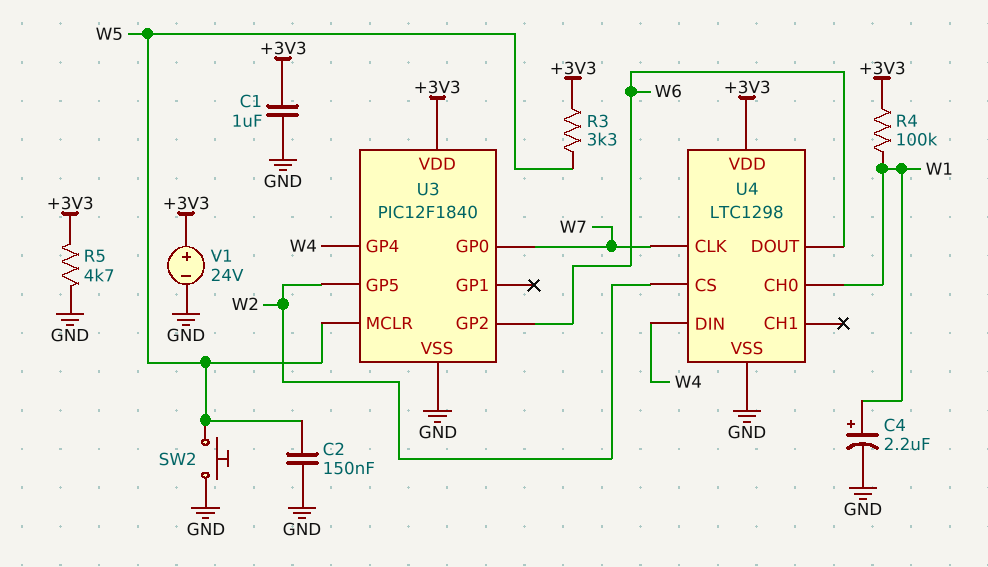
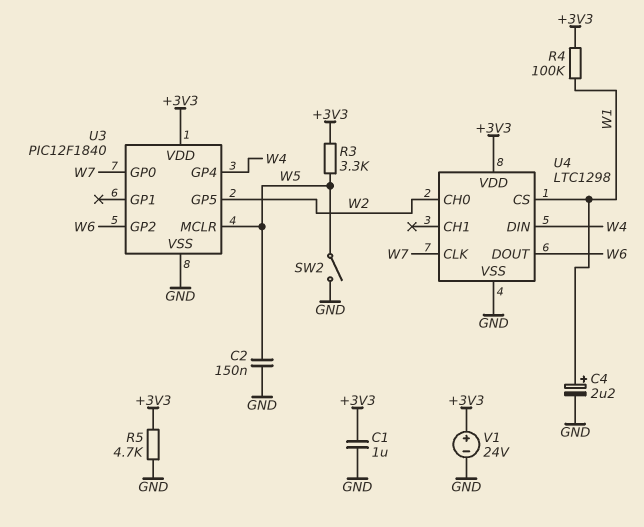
SW2: button (GND, W5) -> switch (GND, W5)
U4 pin CH0: W1 -> W2
U4 pin CS: W2 -> W1

